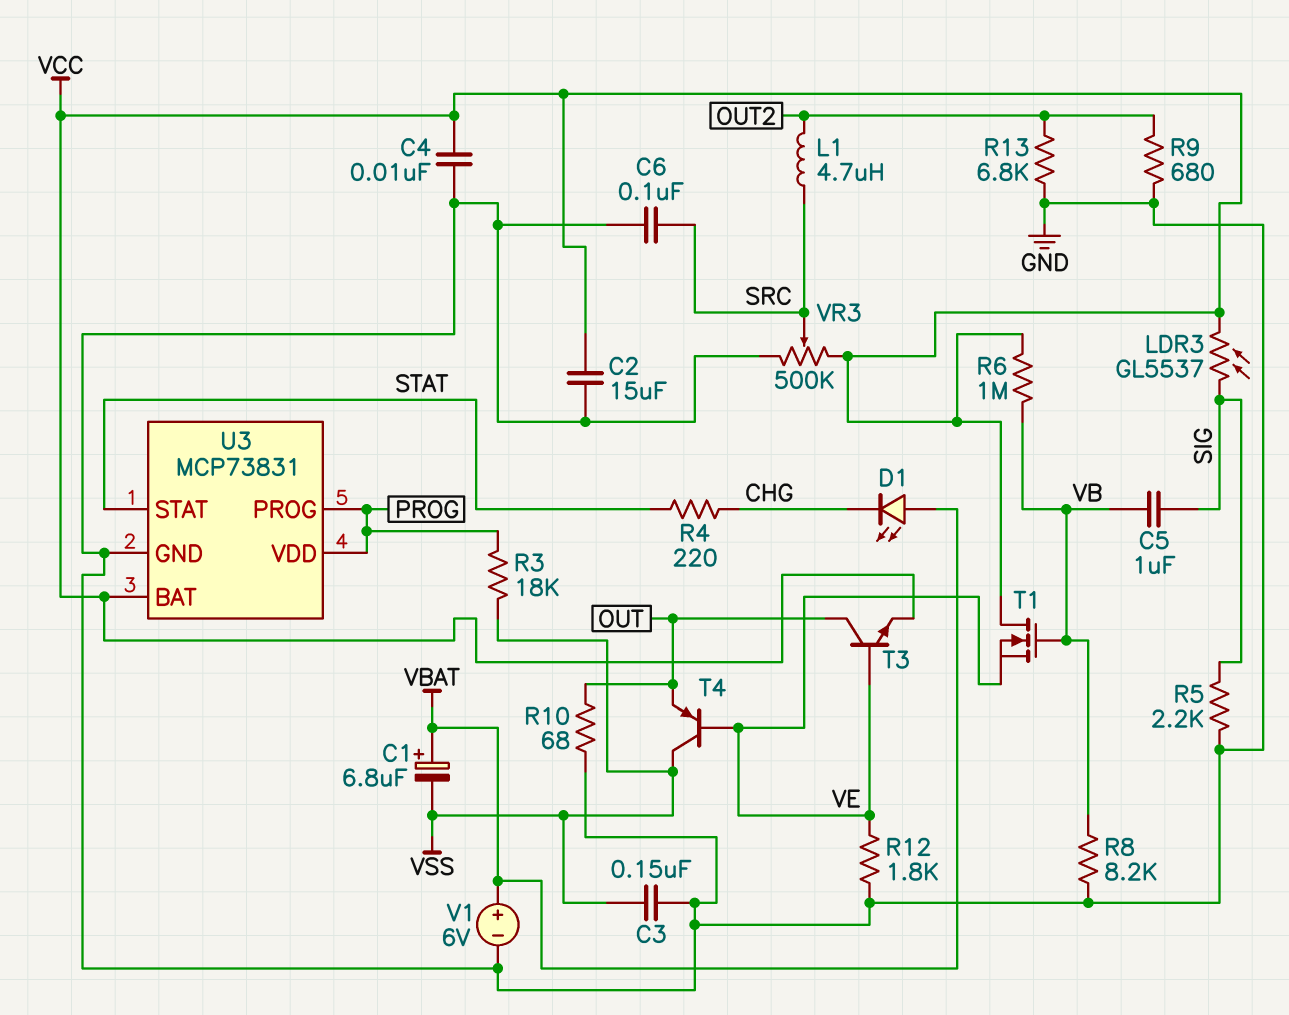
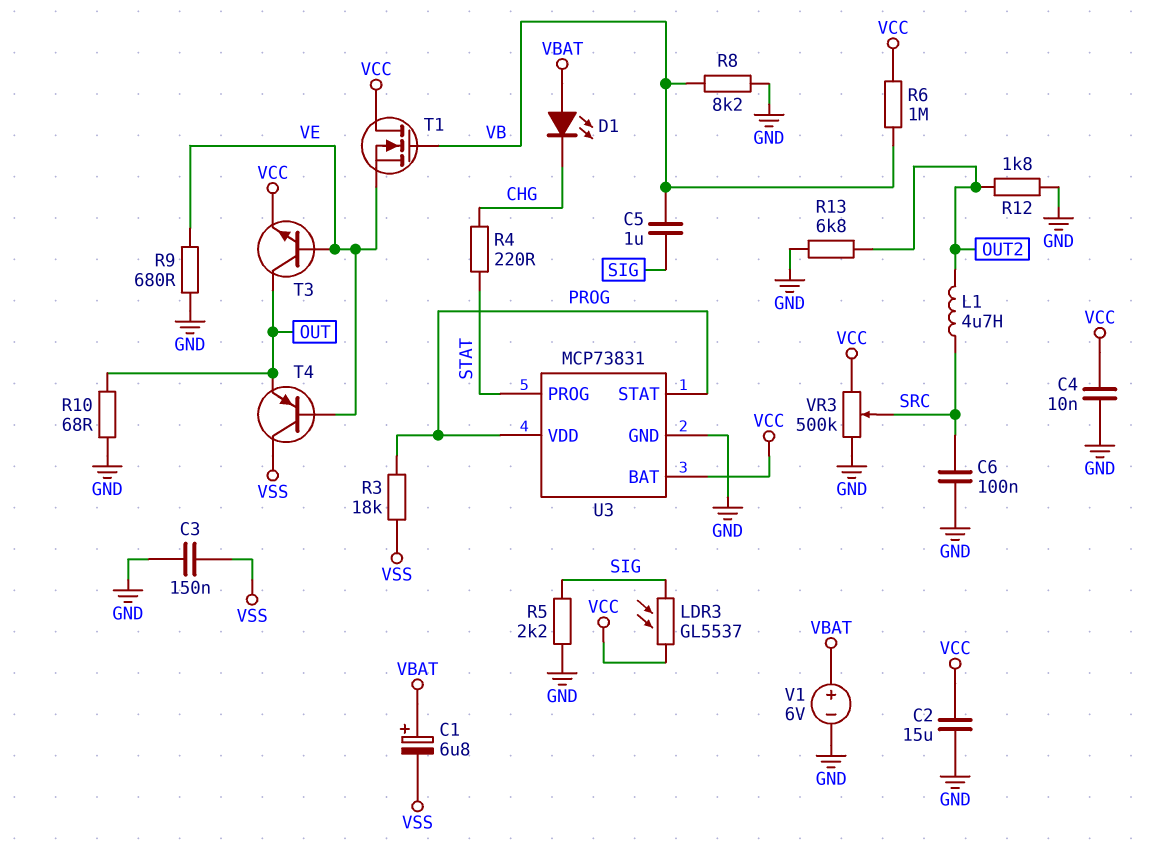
R9: 680 (GND, OUT2) -> 680 (GND, VE)
R12: 1.8k (GND, VE) -> 1.8k (GND, OUT2)
U3 pin PROG: PROG -> STAT
U3 pin STAT: STAT -> PROG

